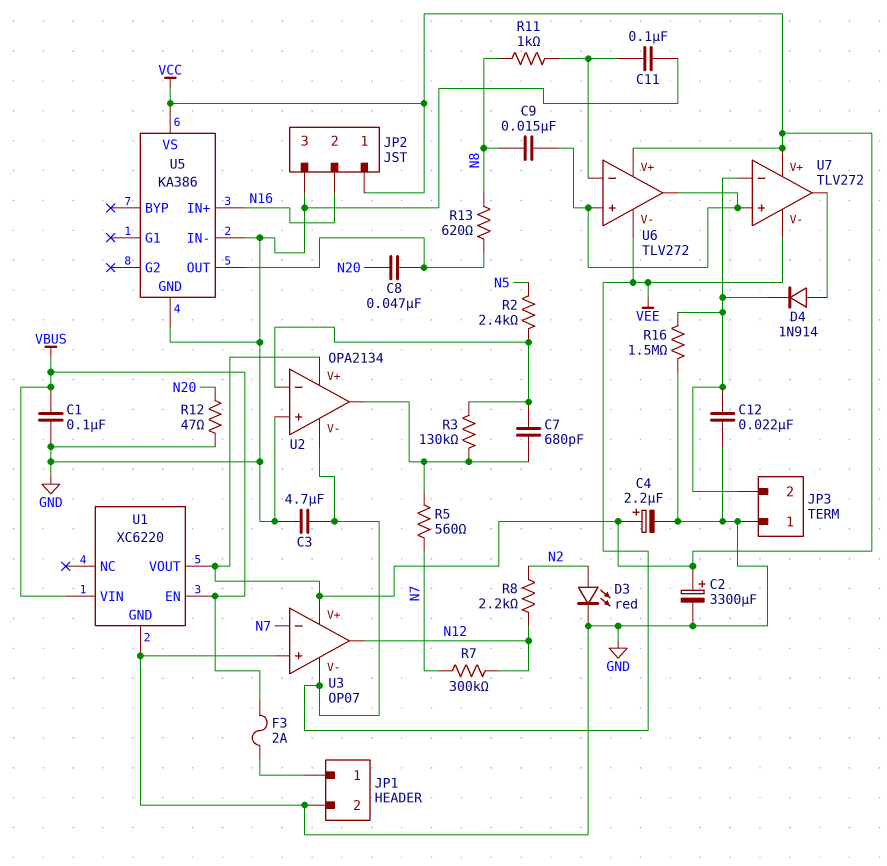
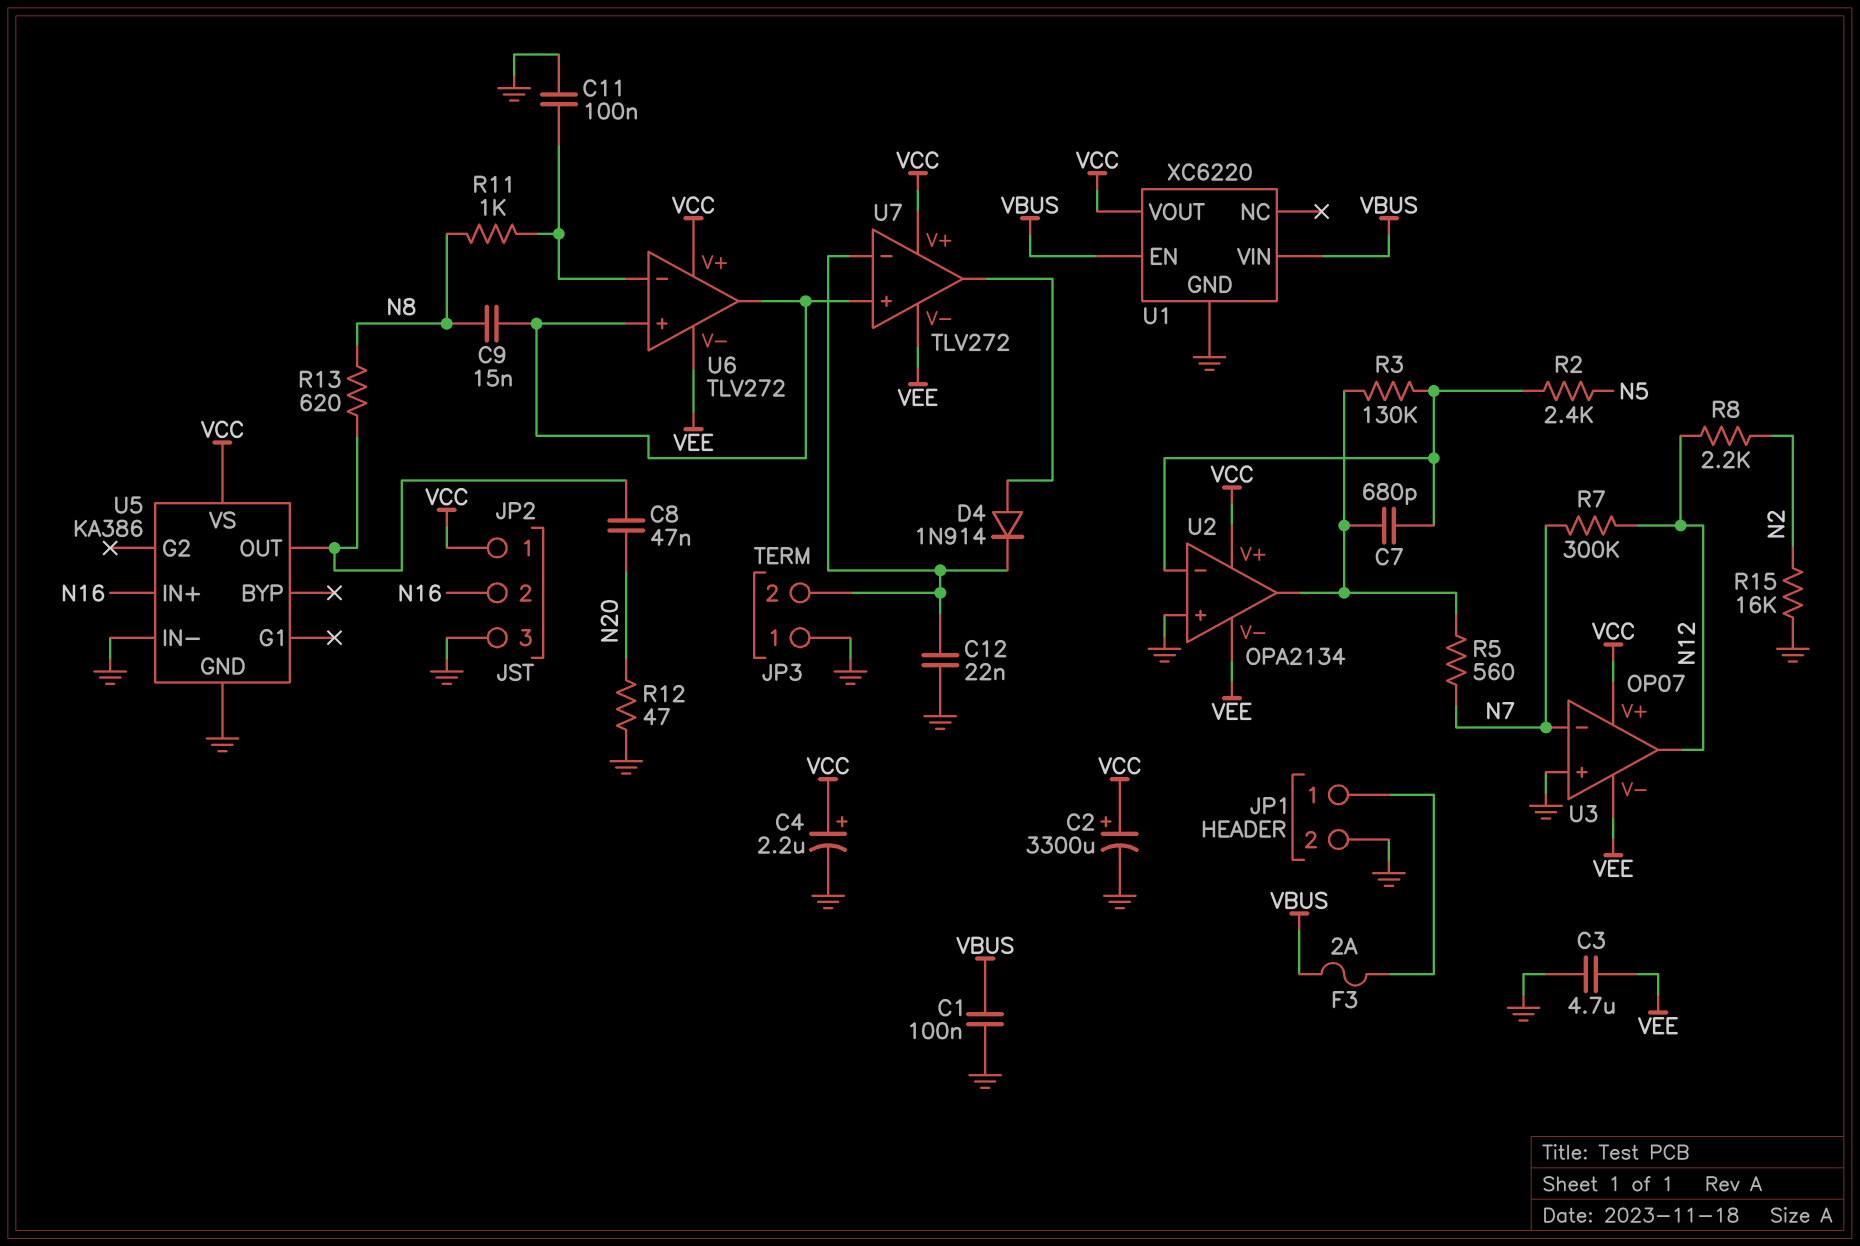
D3: LED red (A N2, K GND) -> none
R15: none -> 16k (GND, N2)
R16: 1.5M (GND, JP3/2) -> none

